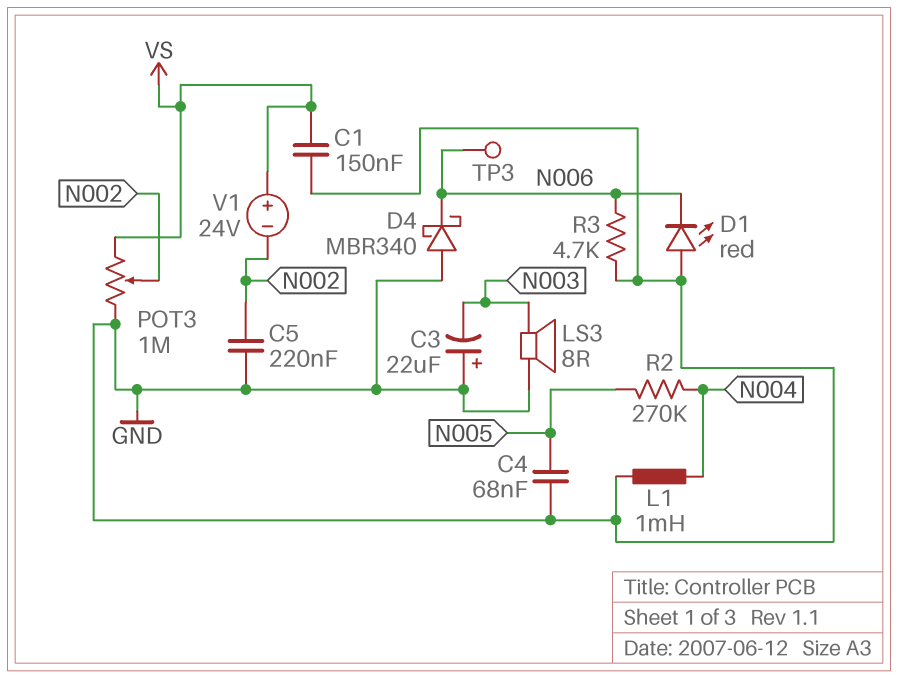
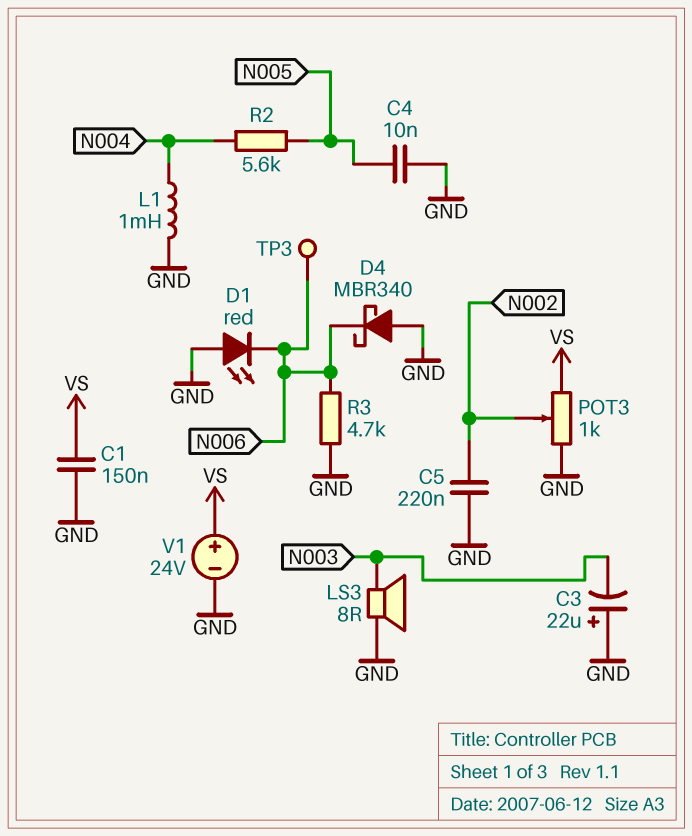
C4: 68nF (GND, N005) -> 10nF (GND, N005)
POT3: 1M (GND, VS, wiper N002) -> 1k (GND, VS, wiper N002)
R2: 270k (N004, N005) -> 5.6k (N004, N005)
V1: 24V (plus VS, minus N002) -> 24V (plus VS, minus GND)

